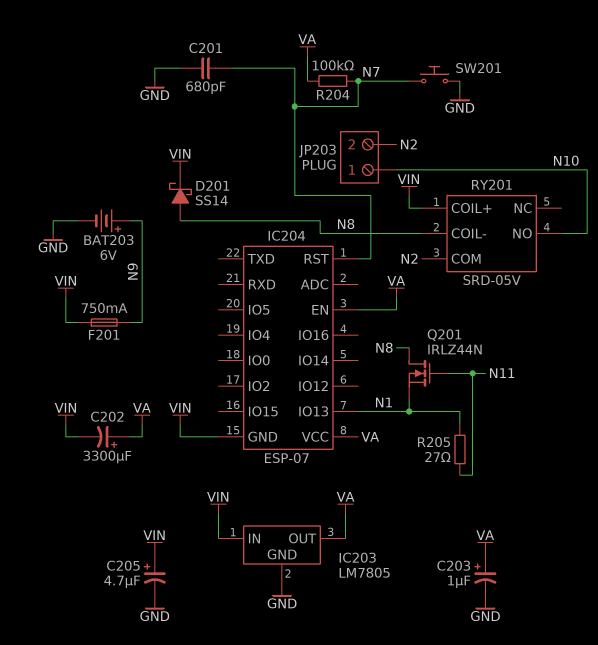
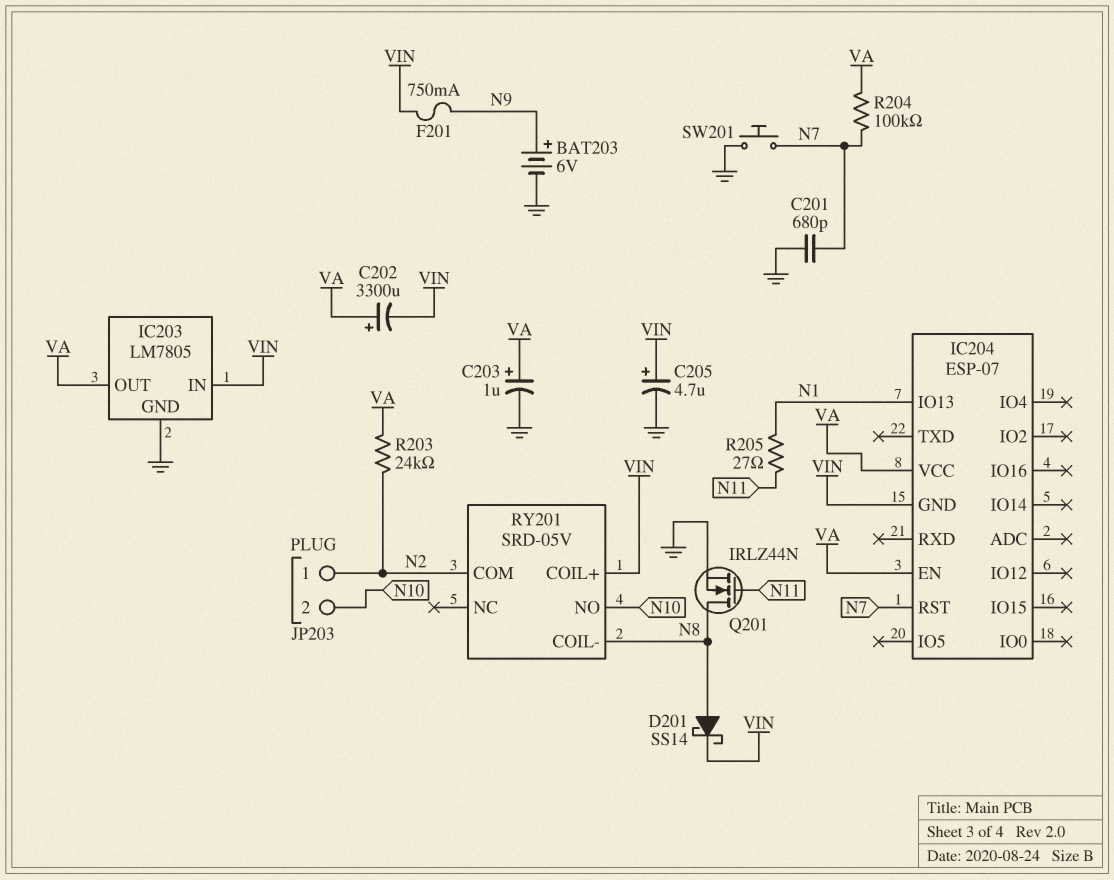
JP203 pin 1: N10 -> N2
JP203 pin 2: N2 -> N10
Q201: NMOS IRLZ44N (G N11, D N8, S N1) -> NMOS IRLZ44N (G N11, D N8, S GND)
R203: none -> 24k (N2, VA)

